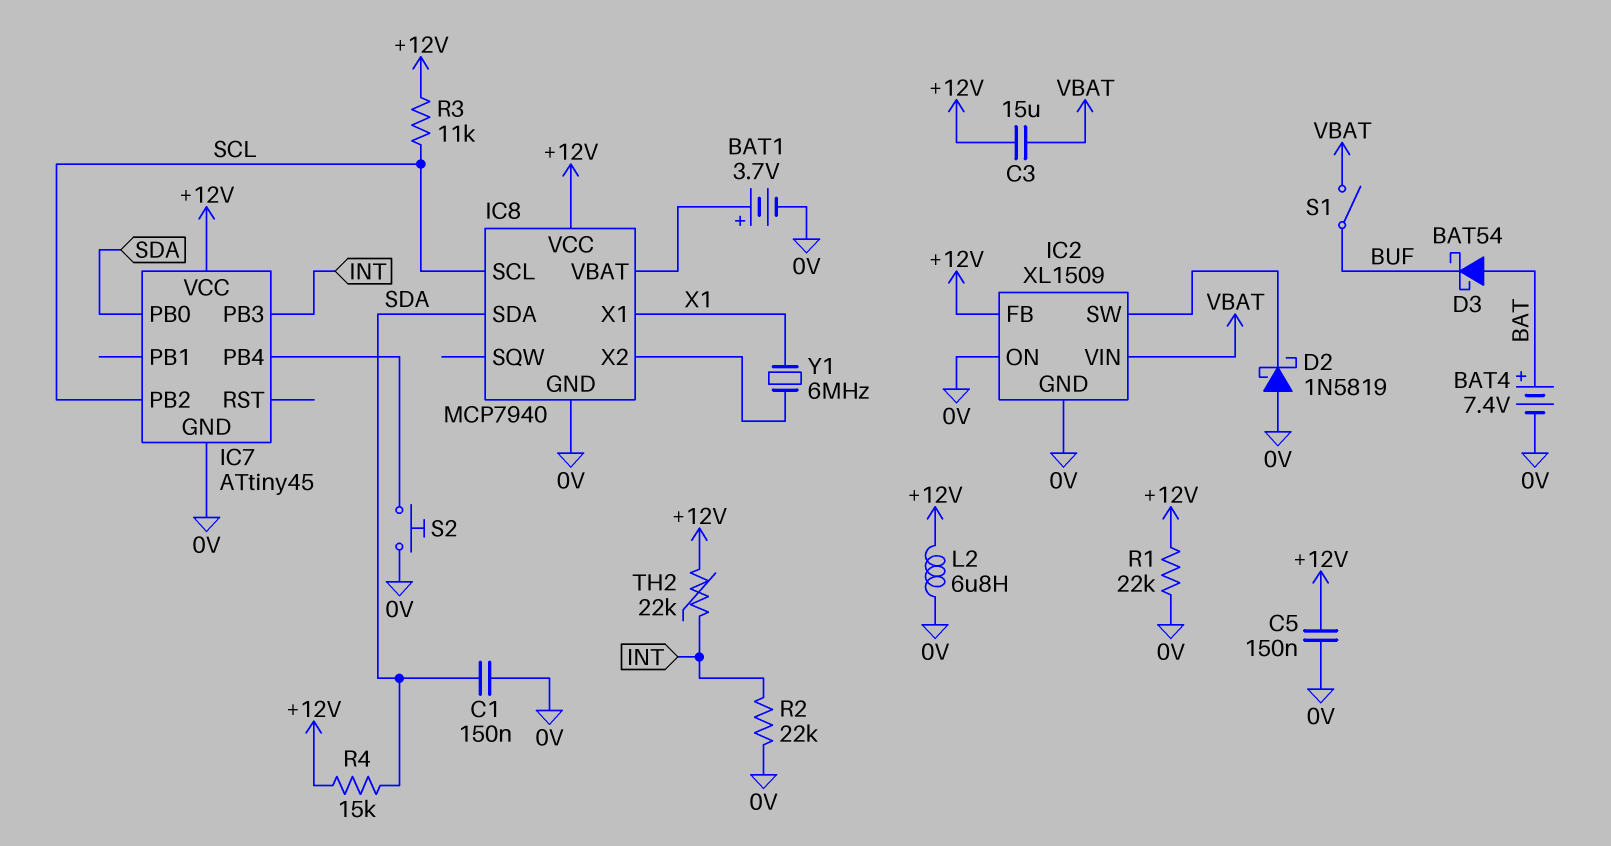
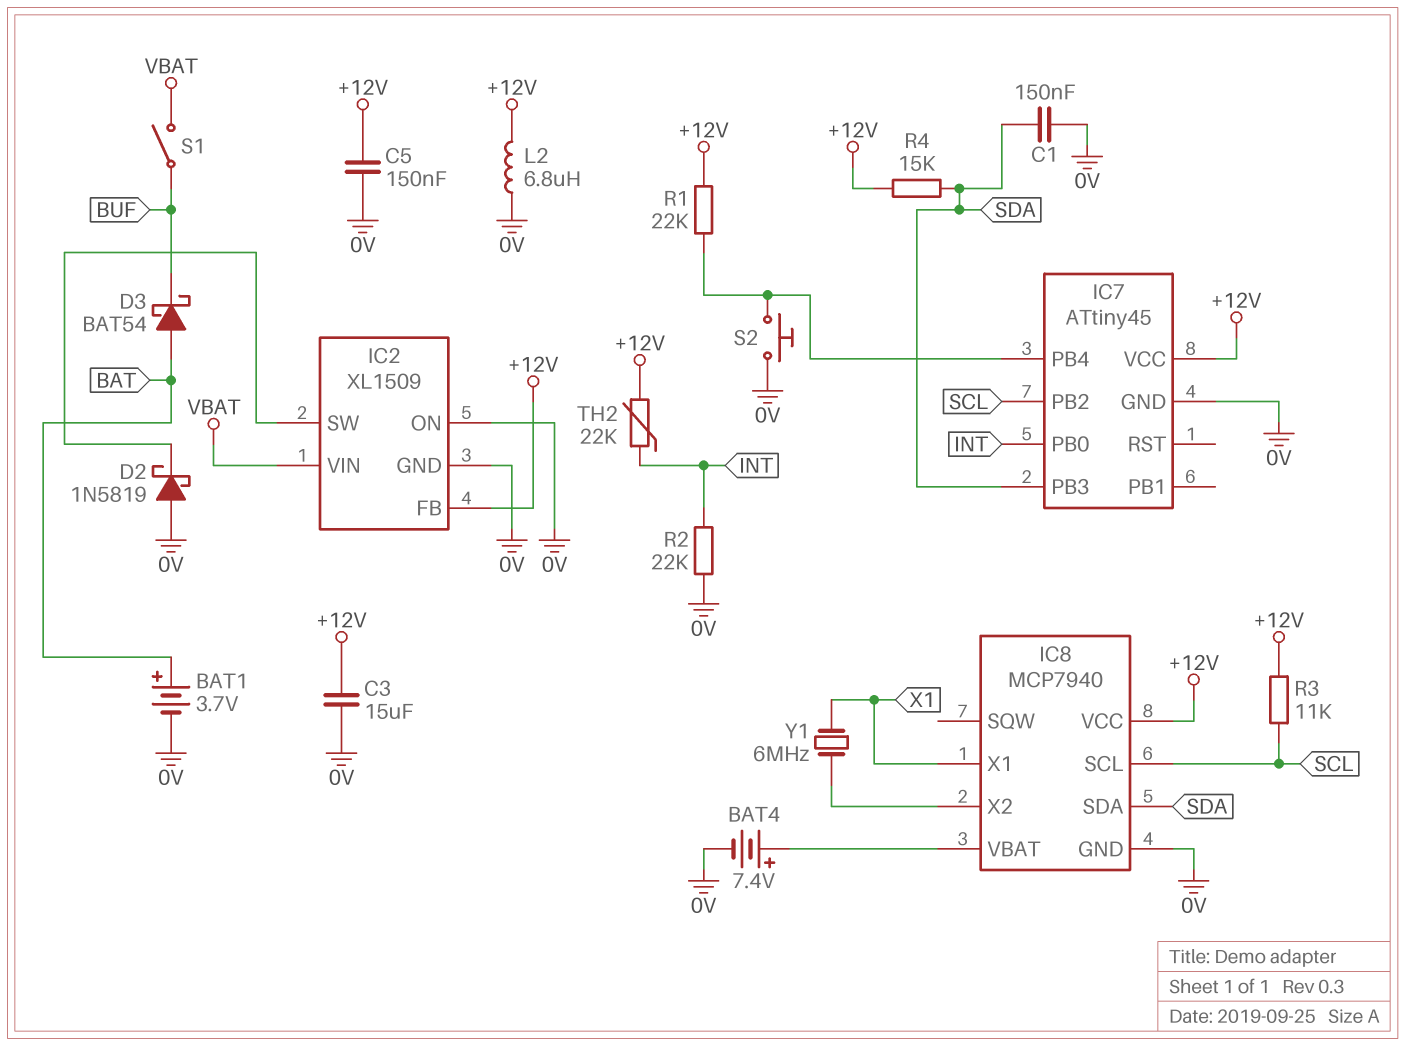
BAT1: 3.7V (plus IC8/VBAT, minus 0V) -> 3.7V (plus BAT, minus 0V)
BAT4: 7.4V (plus BAT, minus 0V) -> 7.4V (plus IC8/VBAT, minus 0V)
C3: 15uF (+12V, VBAT) -> 15uF (+12V, 0V)
IC7 pin PB0: SDA -> INT
IC7 pin PB3: INT -> SDA
R1: 22k (+12V, 0V) -> 22k (+12V, IC7/PB4)

